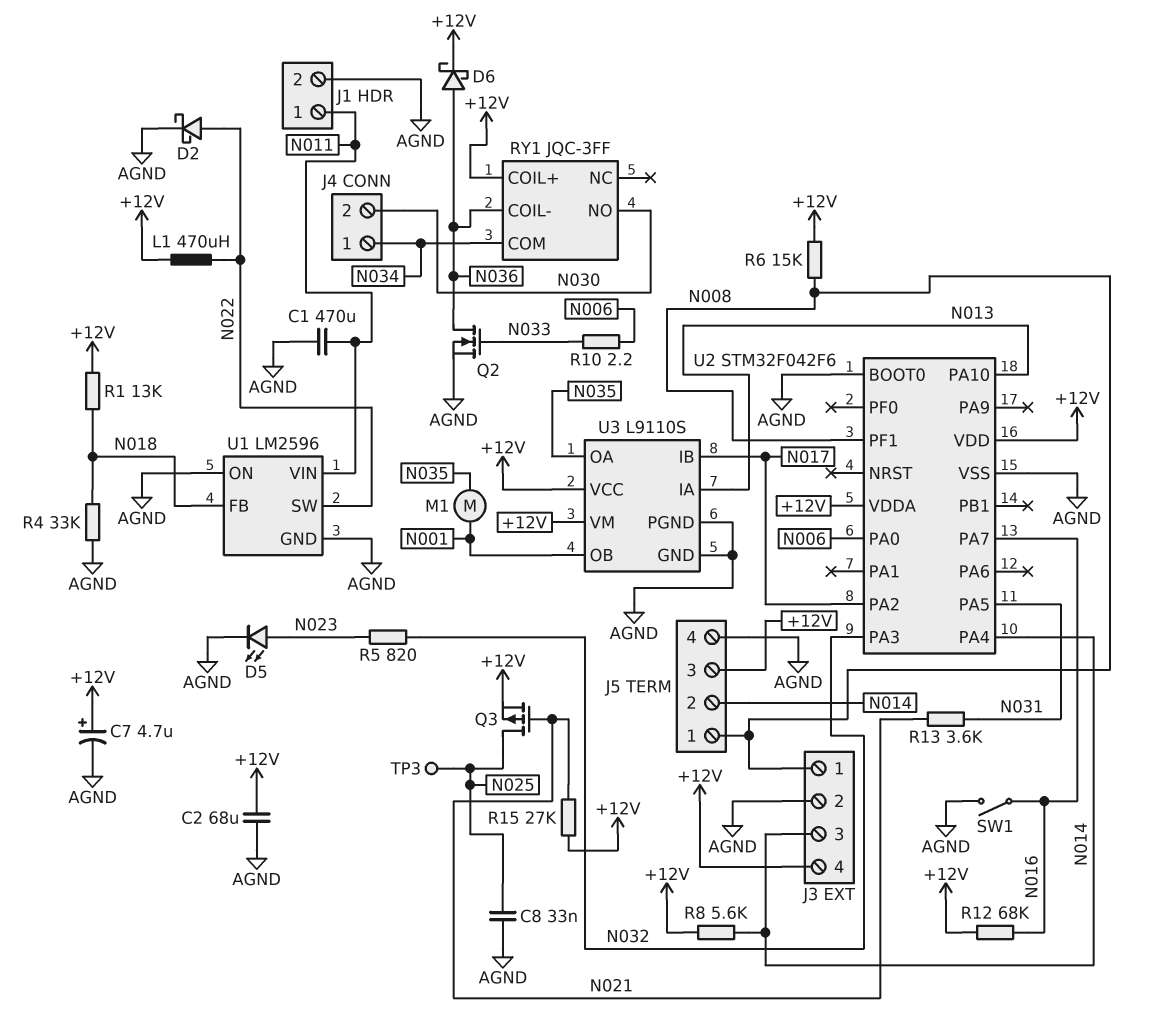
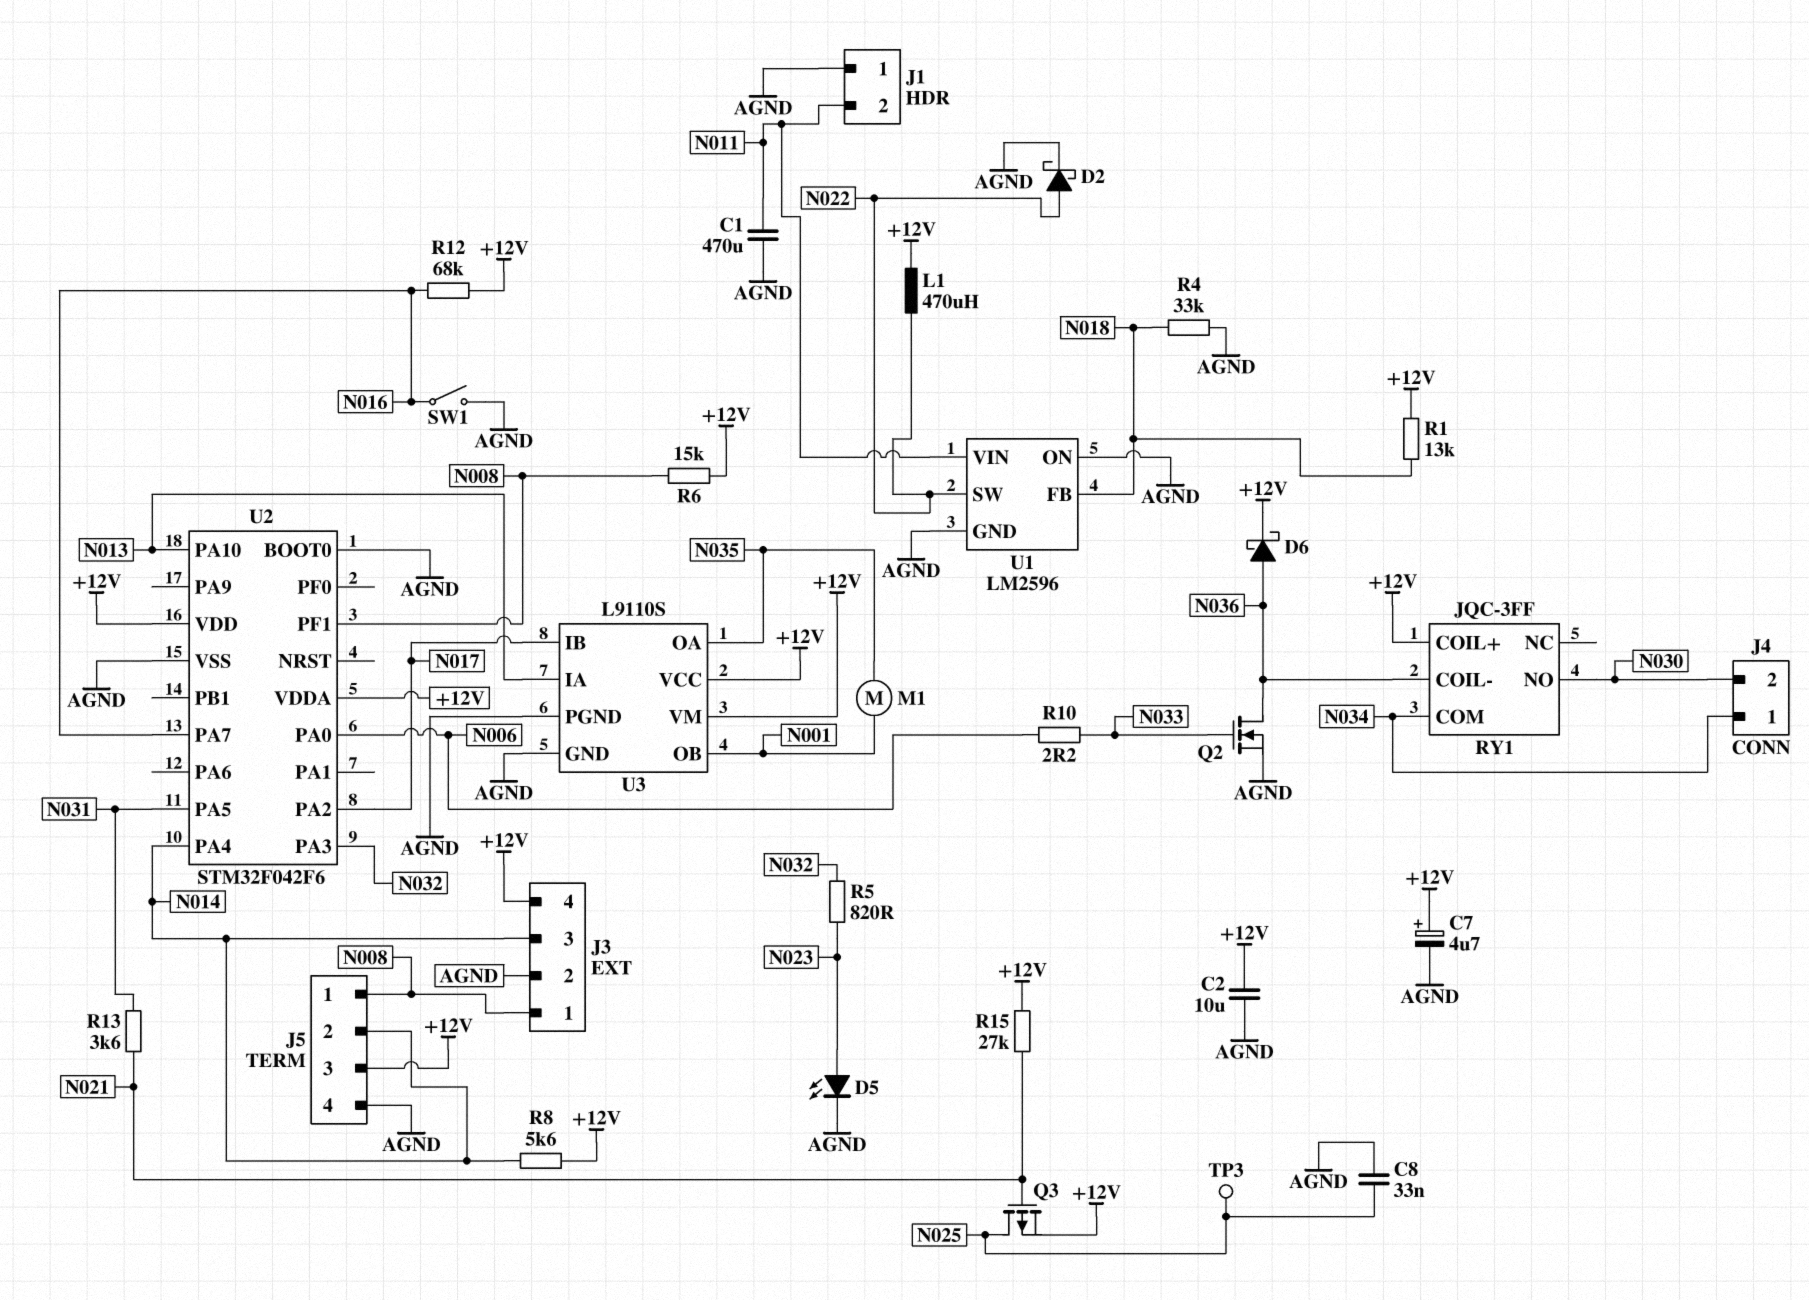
C2: 68uF (+12V, AGND) -> 10uF (+12V, AGND)
J1 pin 1: N011 -> AGND
J1 pin 2: AGND -> N011

